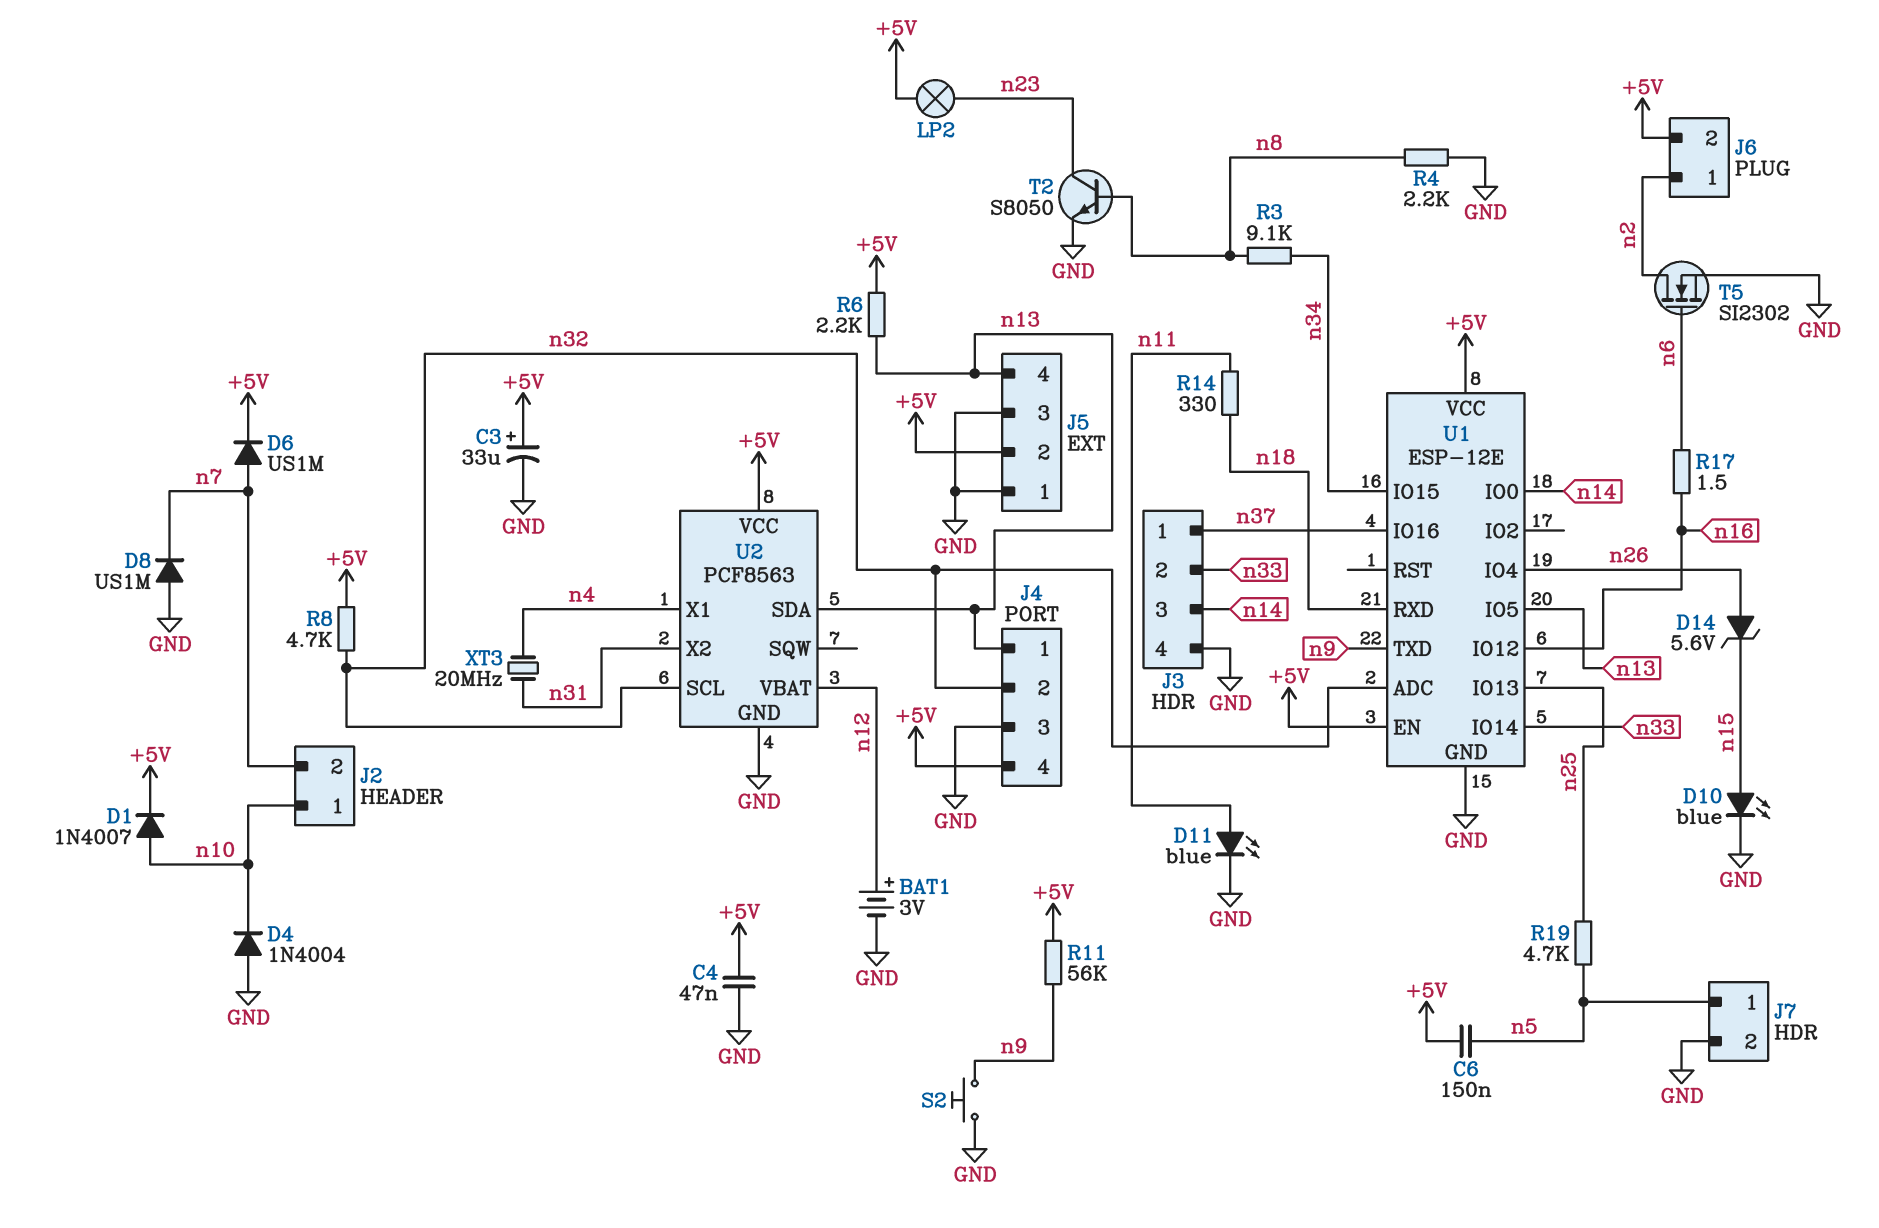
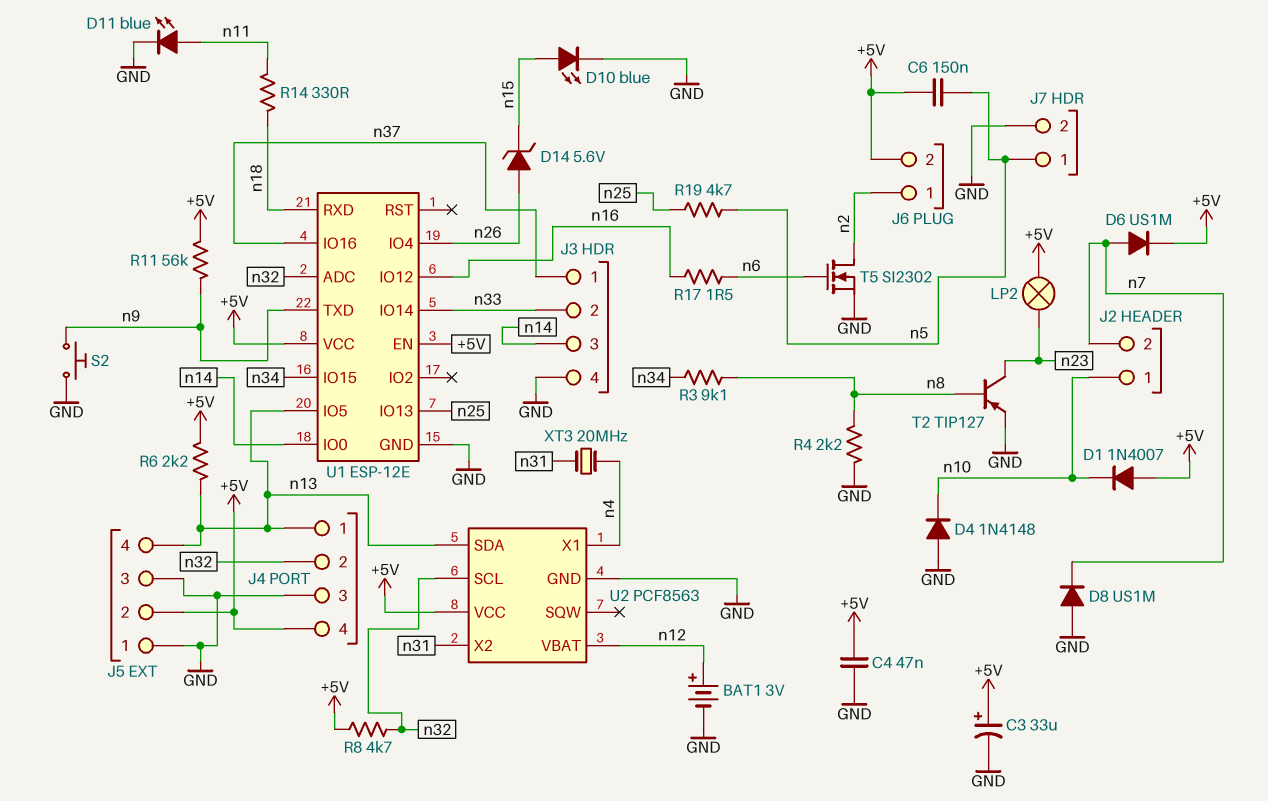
D1: diode 1N4007 (A n10, K +5V) -> diode 1N4007 (A +5V, K n10)
D4: diode 1N4004 (A GND, K n10) -> diode 1N4148 (A GND, K n10)
T2: NPN S8050 (B n8, C n23, E GND) -> PNP TIP127 (B n8, C n23, E GND)

